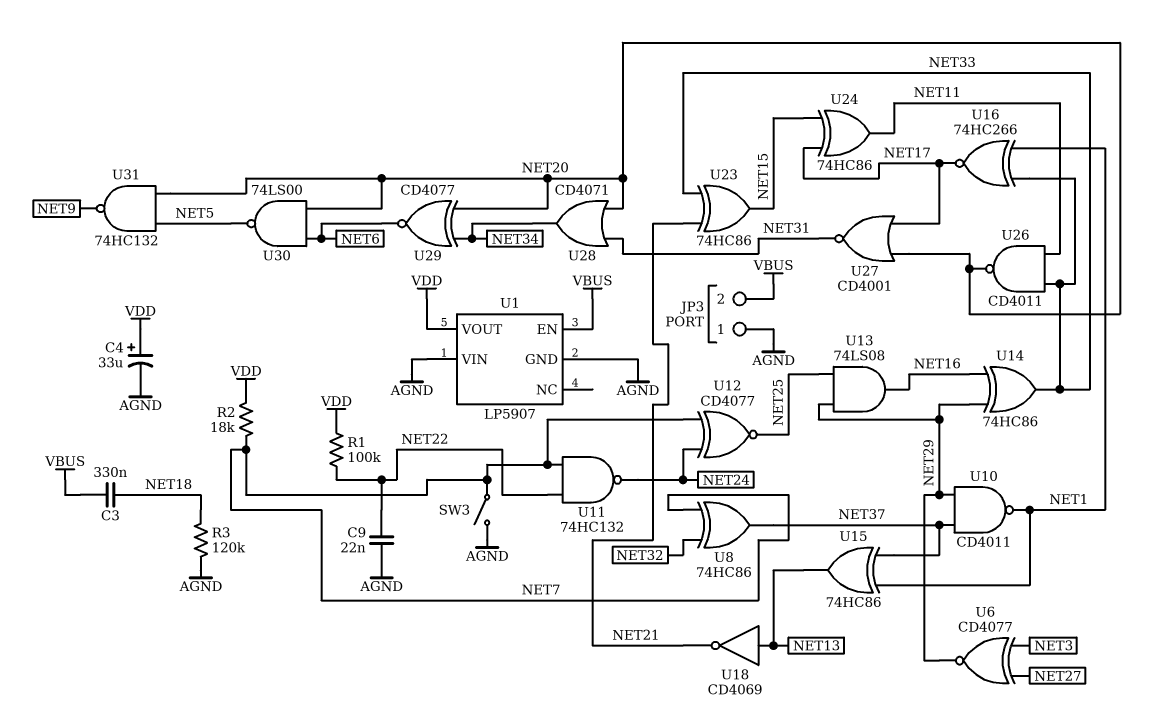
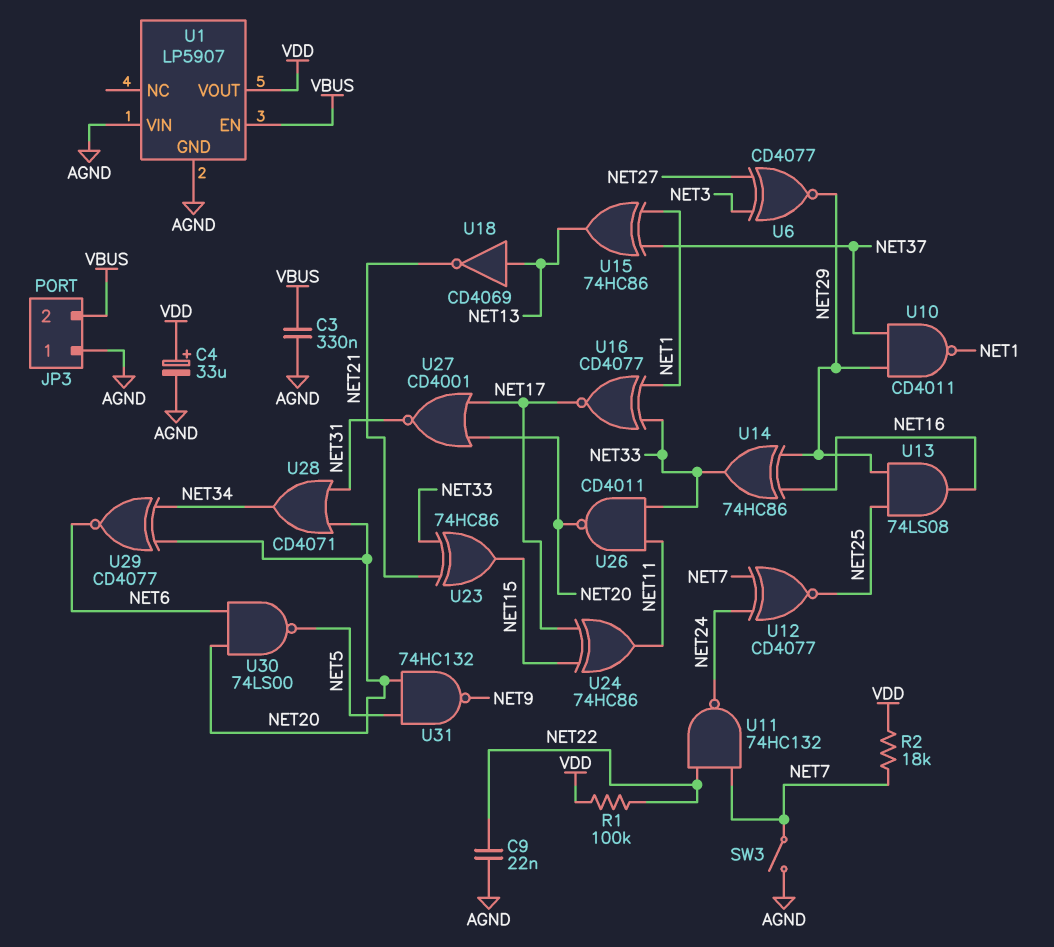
C3: 330nF (NET18, VBUS) -> 330nF (AGND, VBUS)
R3: 120k (AGND, NET18) -> none
U8: XOR 74HC86 (in NET7, in NET32, out NET37) -> none
U16: XNOR 74HC266 (in NET1, in NET33, out NET17) -> XNOR CD4077 (in NET1, in NET33, out NET17)

